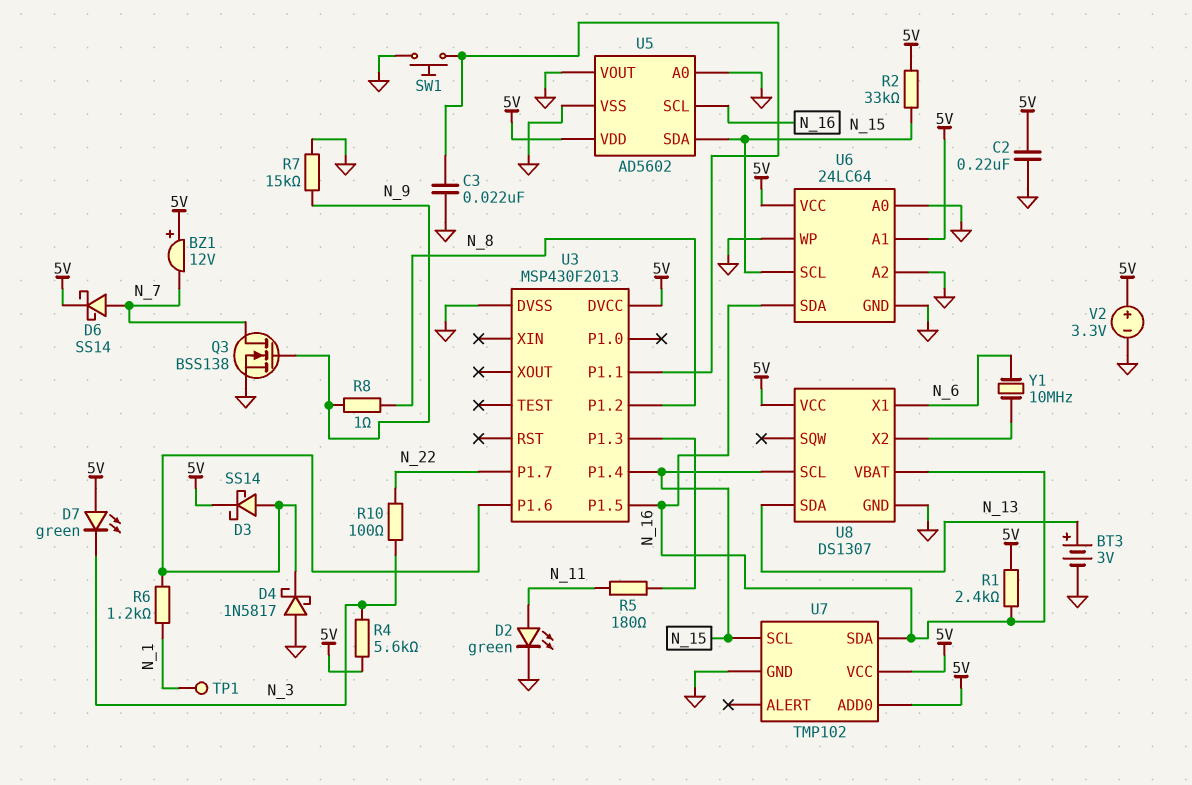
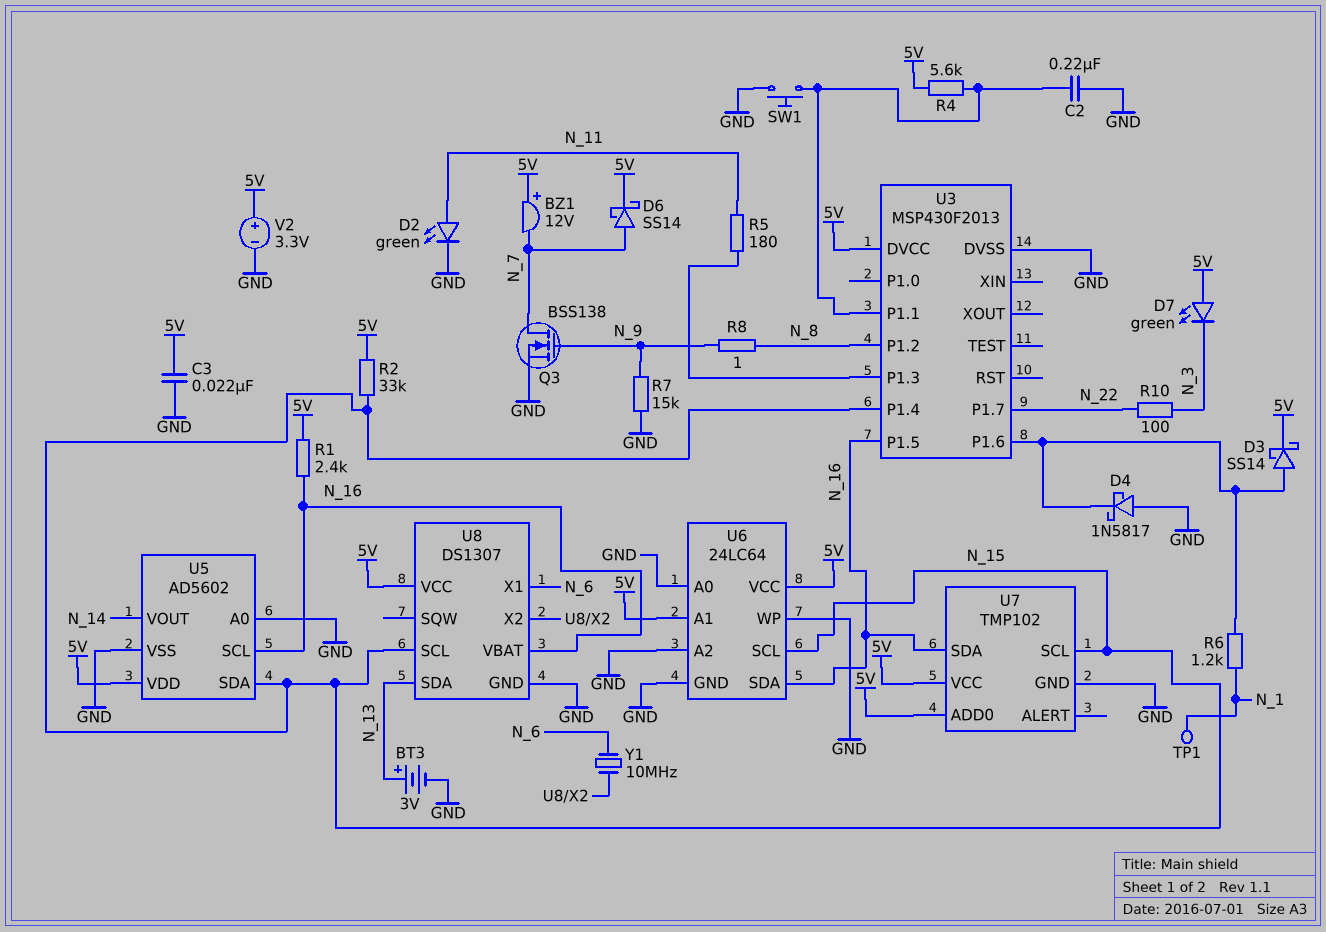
C2: 220nF (5V, GND) -> 220nF (GND, U3/P1.1)
C3: 22nF (GND, U3/P1.1) -> 22nF (5V, GND)
R4: 5.6k (5V, N_3) -> 5.6k (5V, U3/P1.1)
U5 pin VOUT: GND -> N_14

